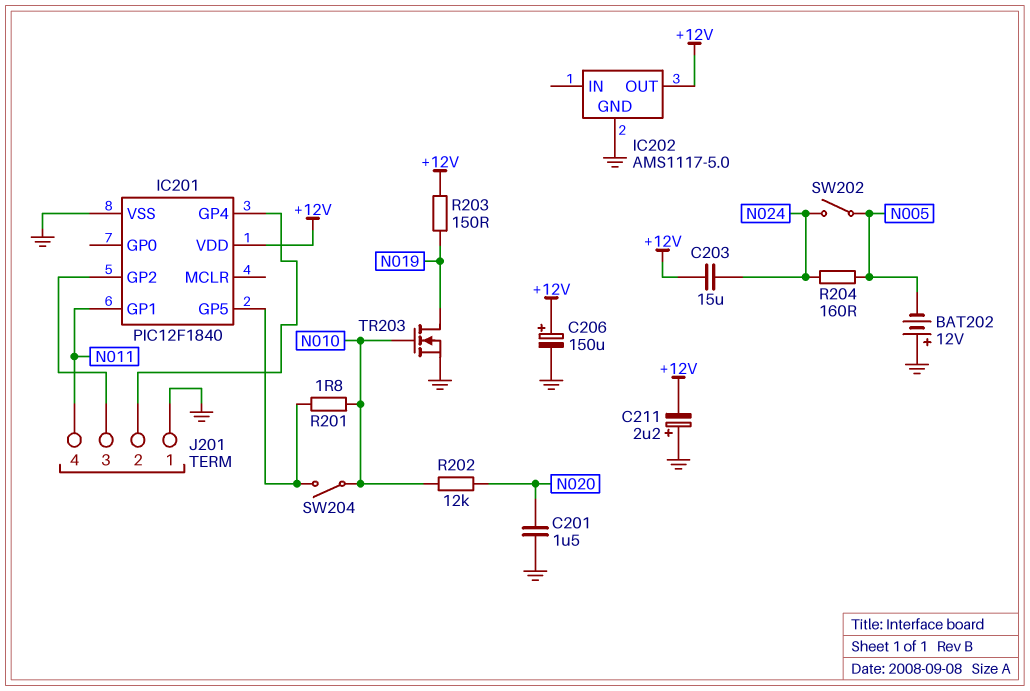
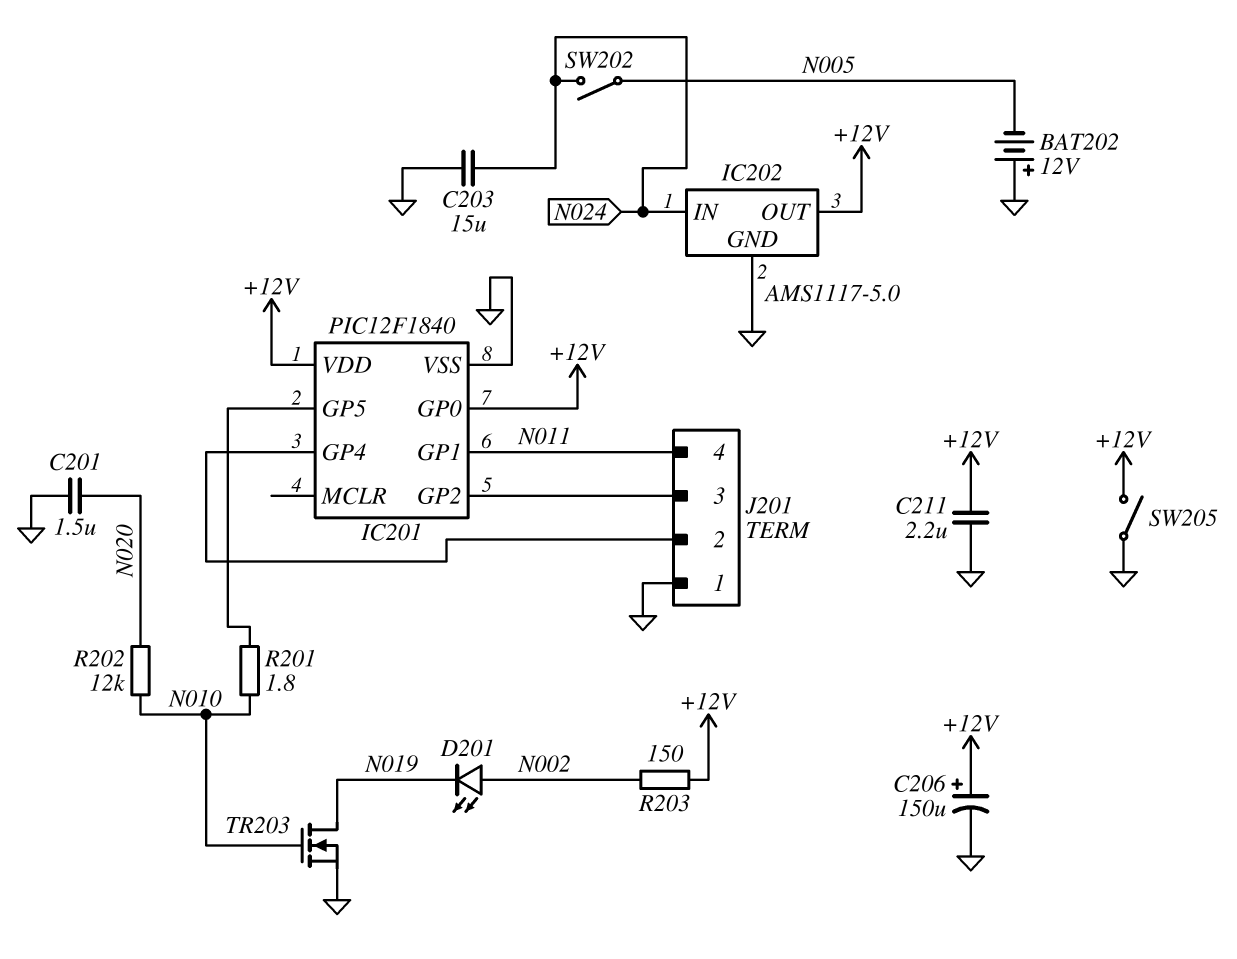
C203: 15uF (+12V, N024) -> 15uF (GND, N024)
C211: 2.2uF (plus GND, minus +12V) -> 2.2uF (+12V, GND)
D201: none -> LED (A N002, K N019)
IC201 pin GP0: none -> +12V
IC202 pin IN: none -> N024
R203: 150 (+12V, N019) -> 150 (+12V, N002)
R204: 160 (N005, N024) -> none
SW204: switch (IC201/GP5, N010) -> none
SW205: none -> switch (+12V, GND)

